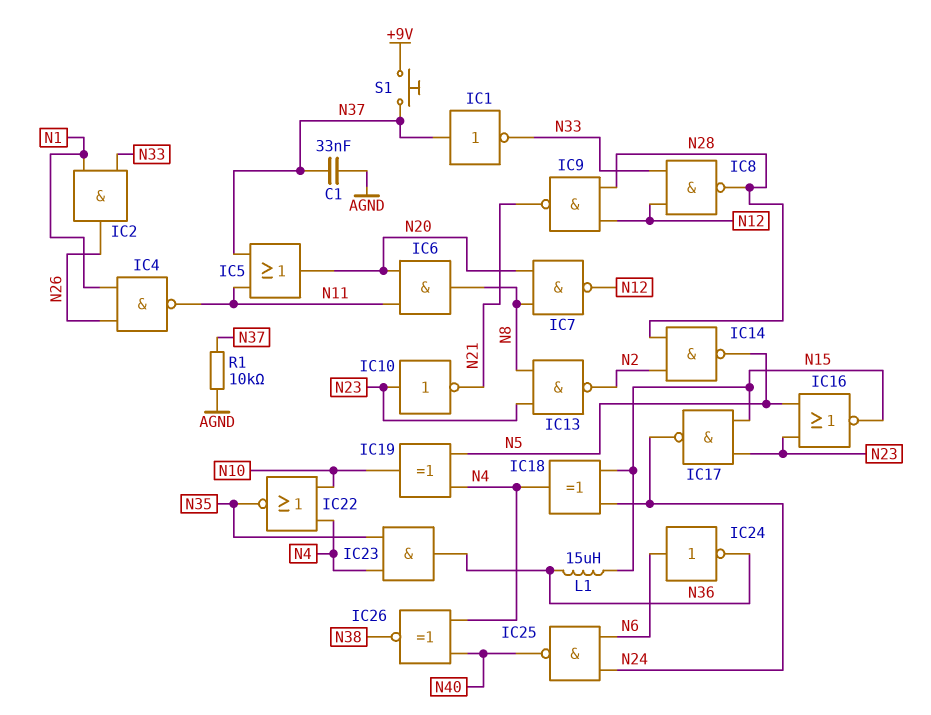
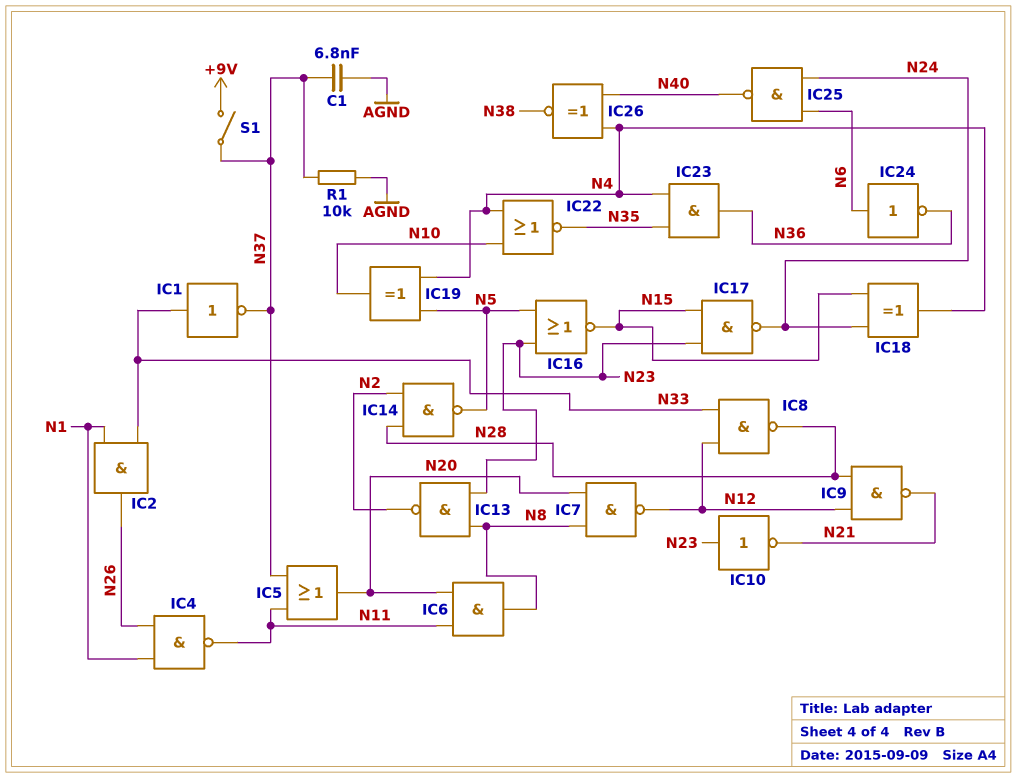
C1: 33nF (AGND, N37) -> 6.8nF (AGND, N37)
IC1: NOT (in N37, out N33) -> NOT (in N33, out N37)
L1: 15uH (N15, N36) -> none
S1: button (+9V, N37) -> switch (+9V, N37)

